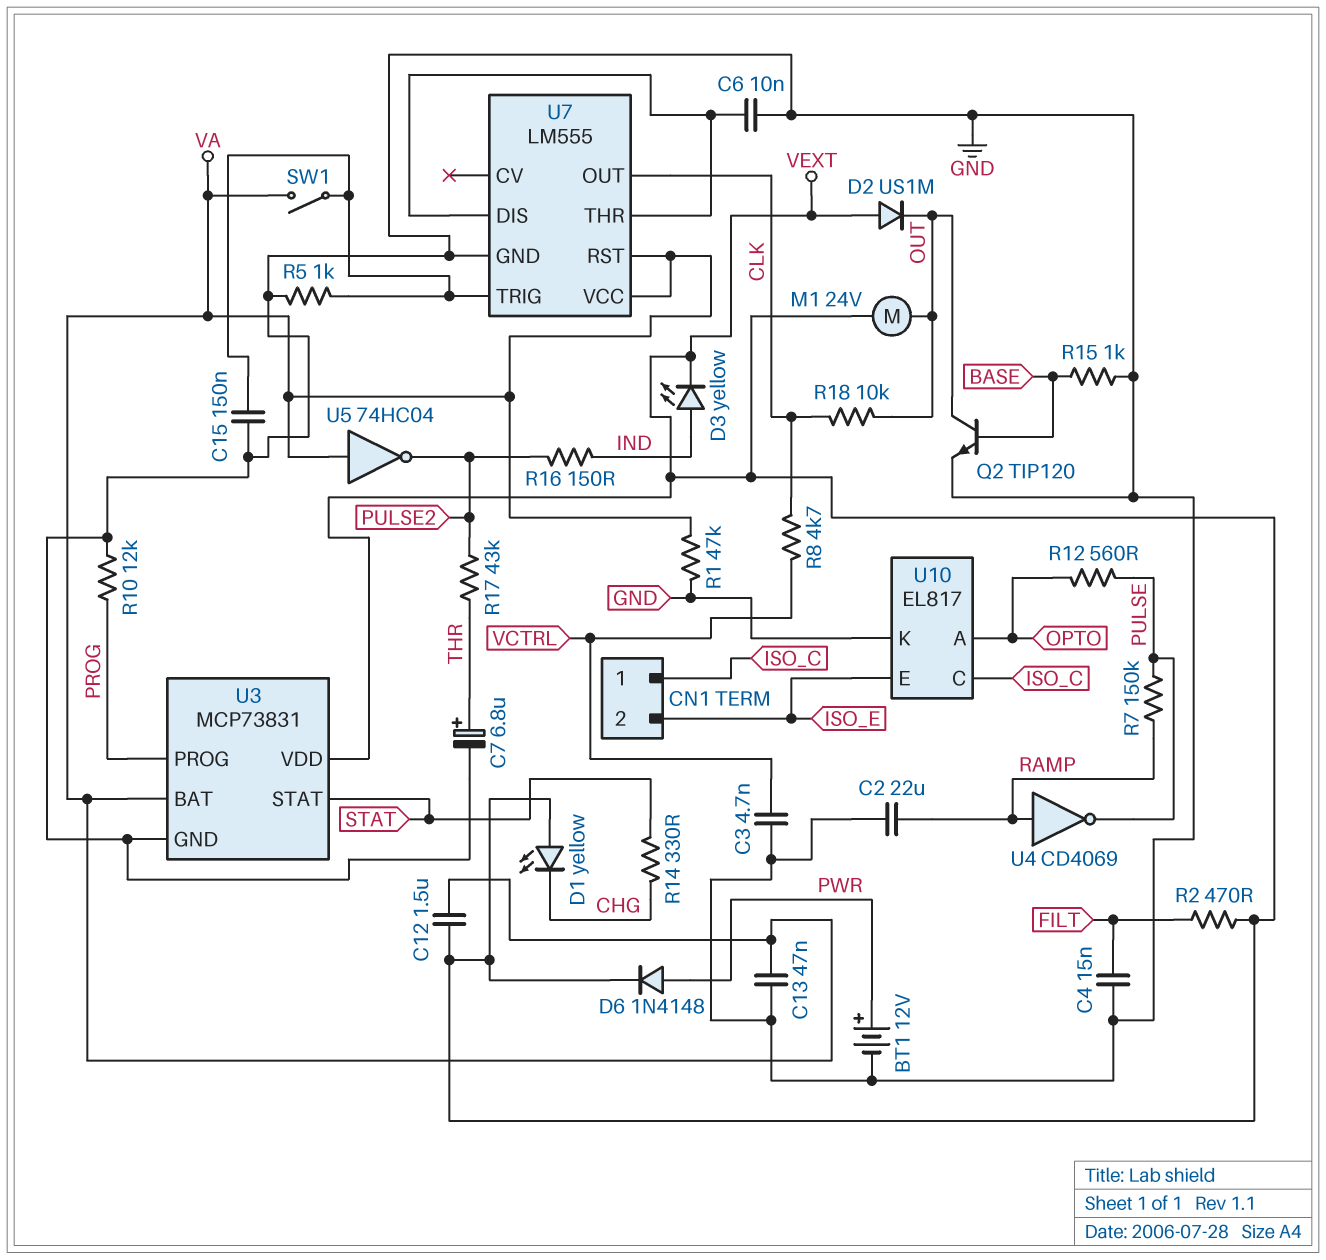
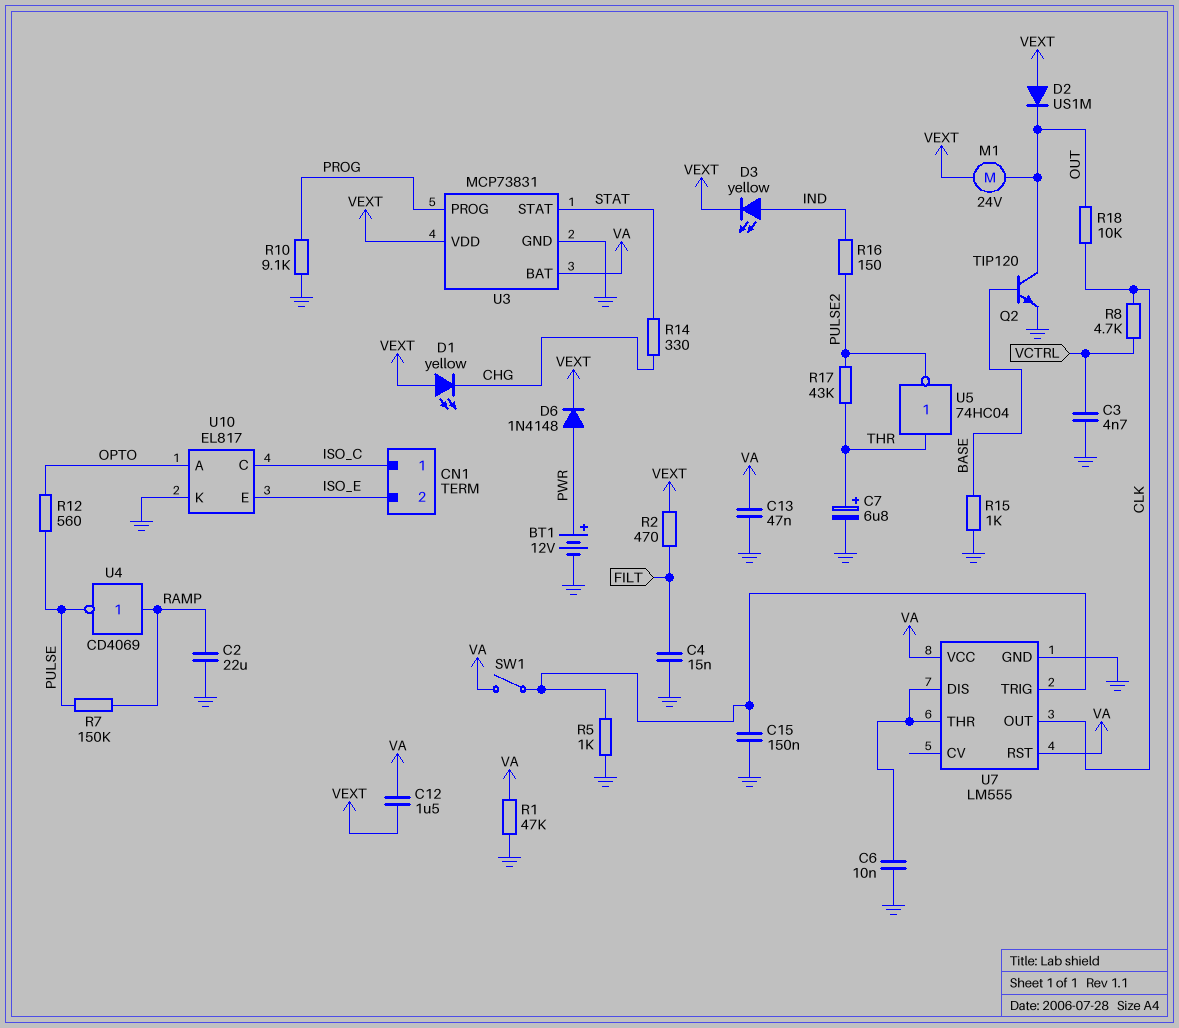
R10: 12k (GND, PROG) -> 9.1k (GND, PROG)
U5: NOT 74HC04 (in VA, out PULSE2) -> NOT 74HC04 (in THR, out PULSE2)

